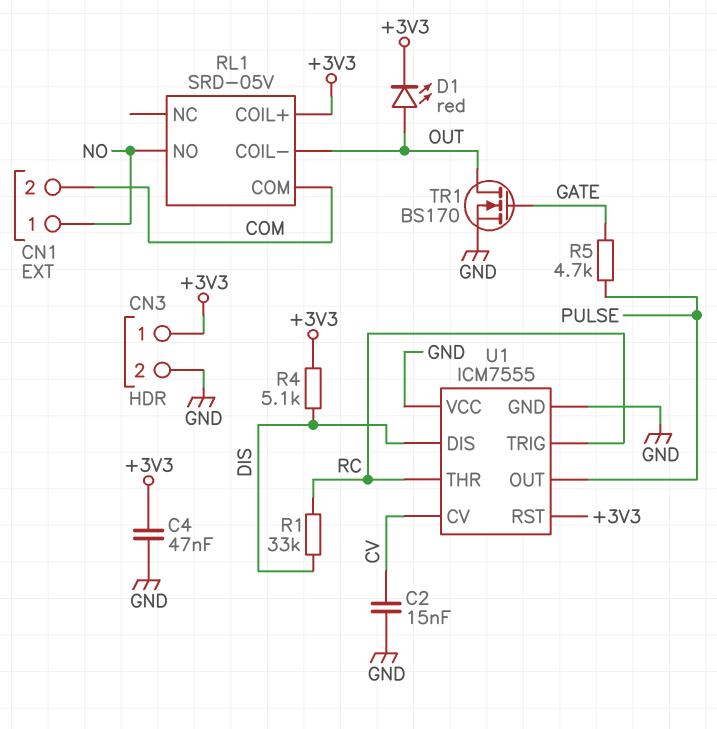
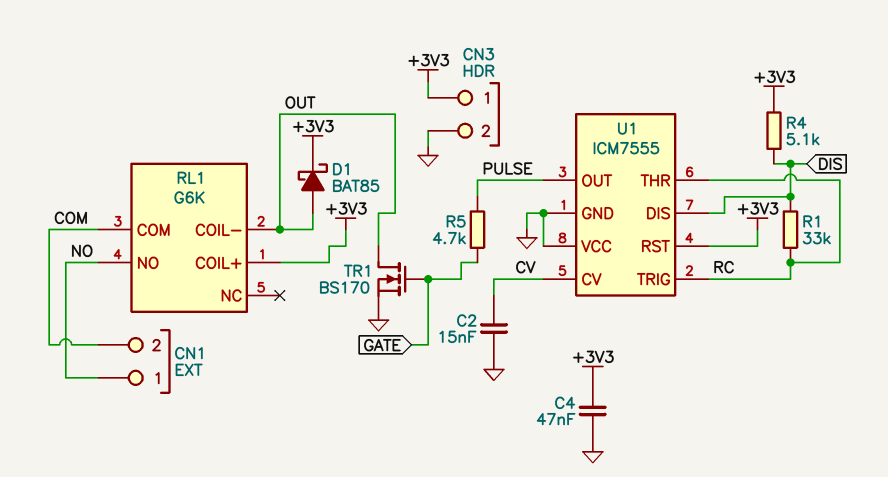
D1: LED red (A OUT, K +3V3) -> schottky BAT85 (A OUT, K +3V3)
RL1: SRD-05V -> G6K

